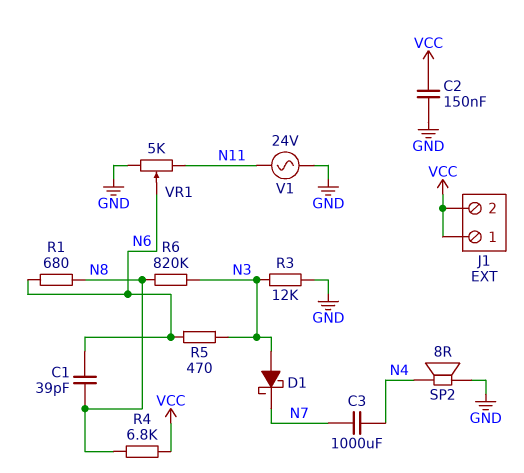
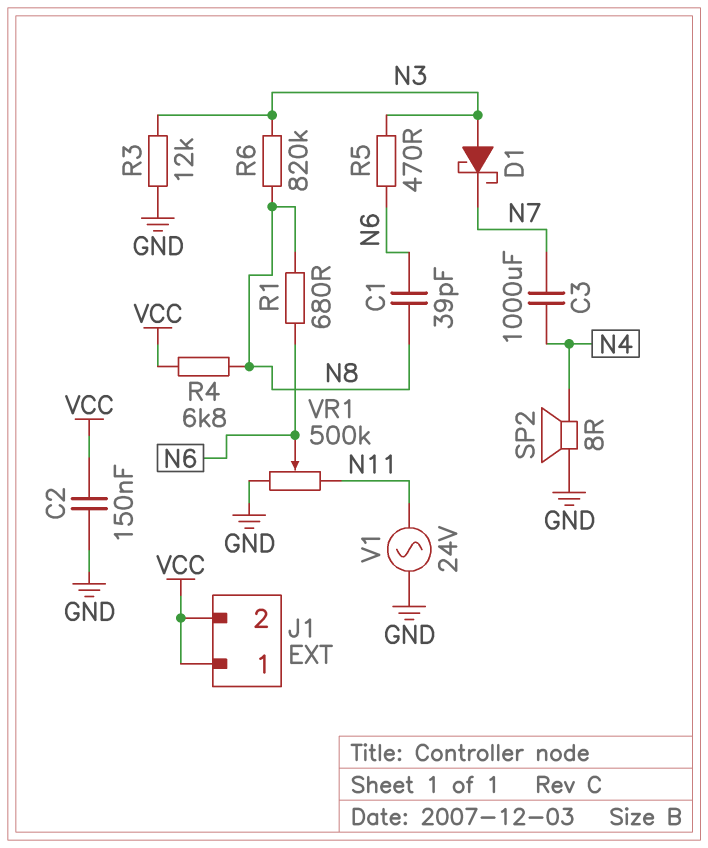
VR1: 5k (GND, N11, wiper N6) -> 500k (GND, N11, wiper N6)

